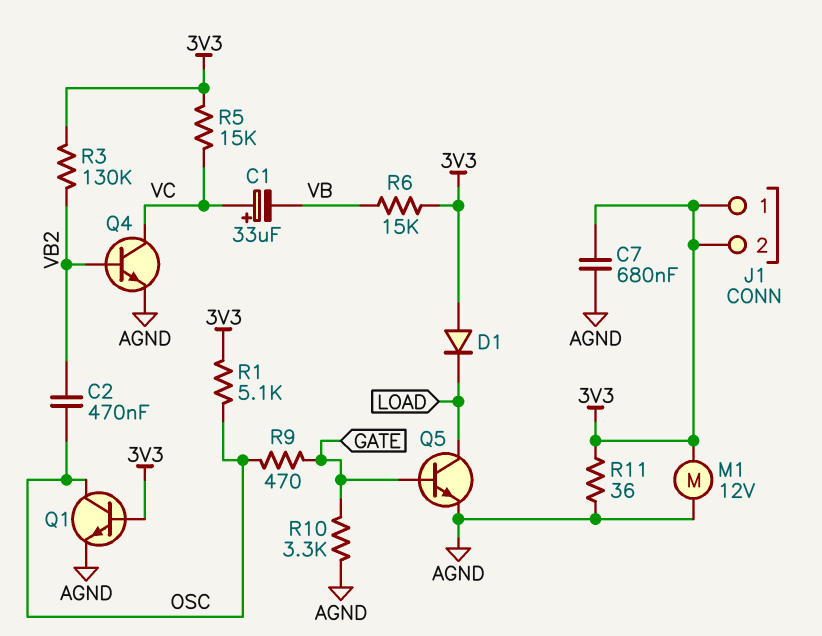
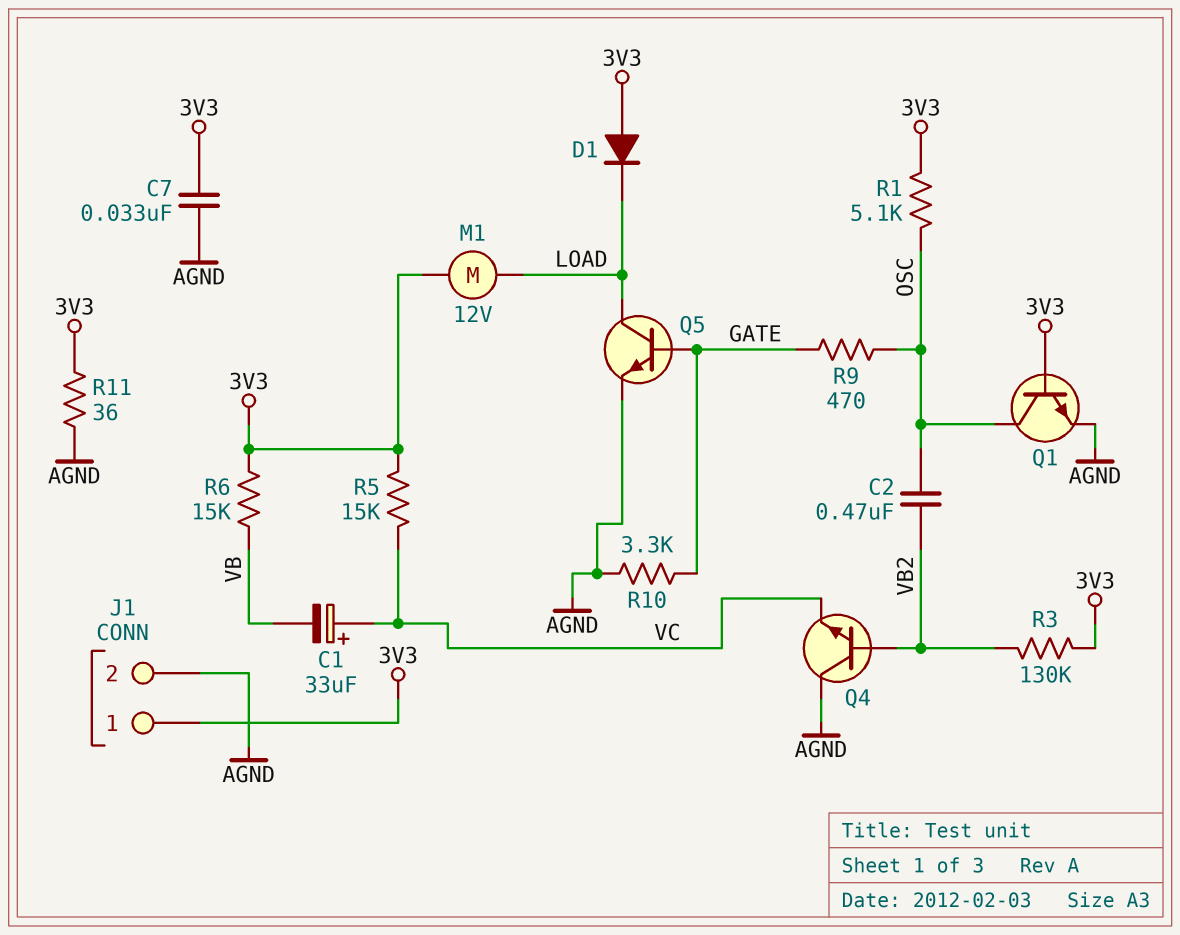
C7: 680nF (3V3, AGND) -> 33nF (3V3, AGND)
J1 pin 2: 3V3 -> AGND
M1: motor 12V (3V3, AGND) -> motor 12V (3V3, LOAD)
Q4: NPN (B VB2, C VC, E AGND) -> NPN (B VB2, C AGND, E VC)

